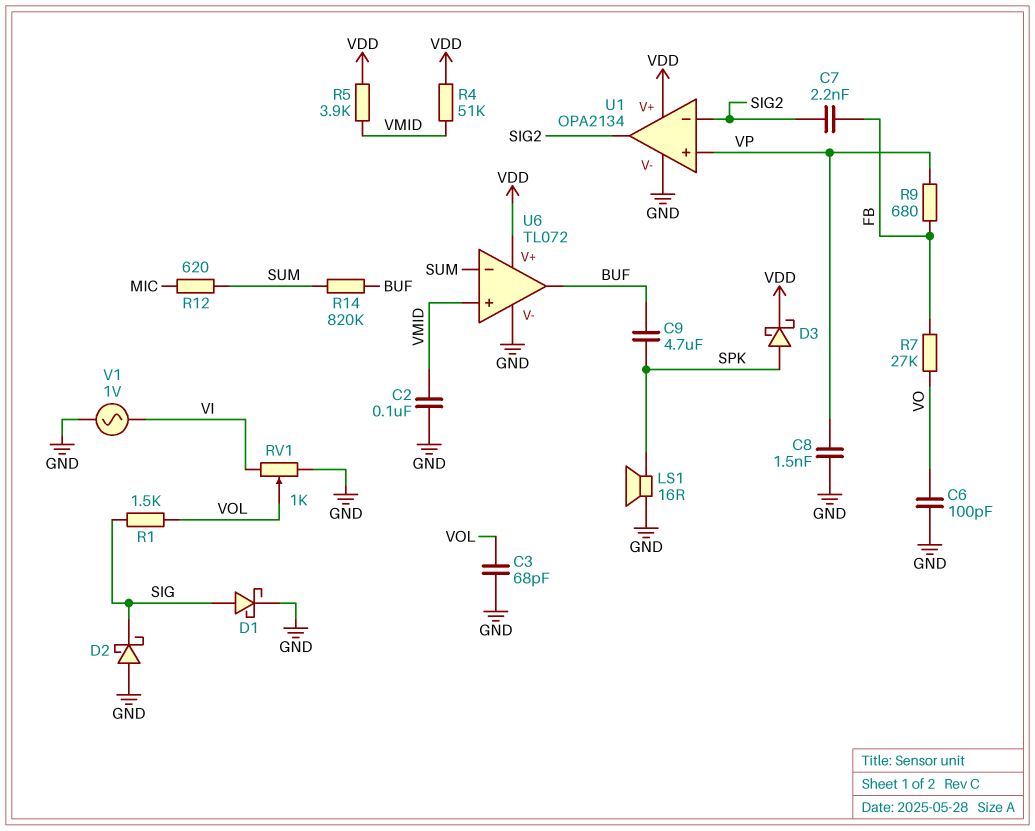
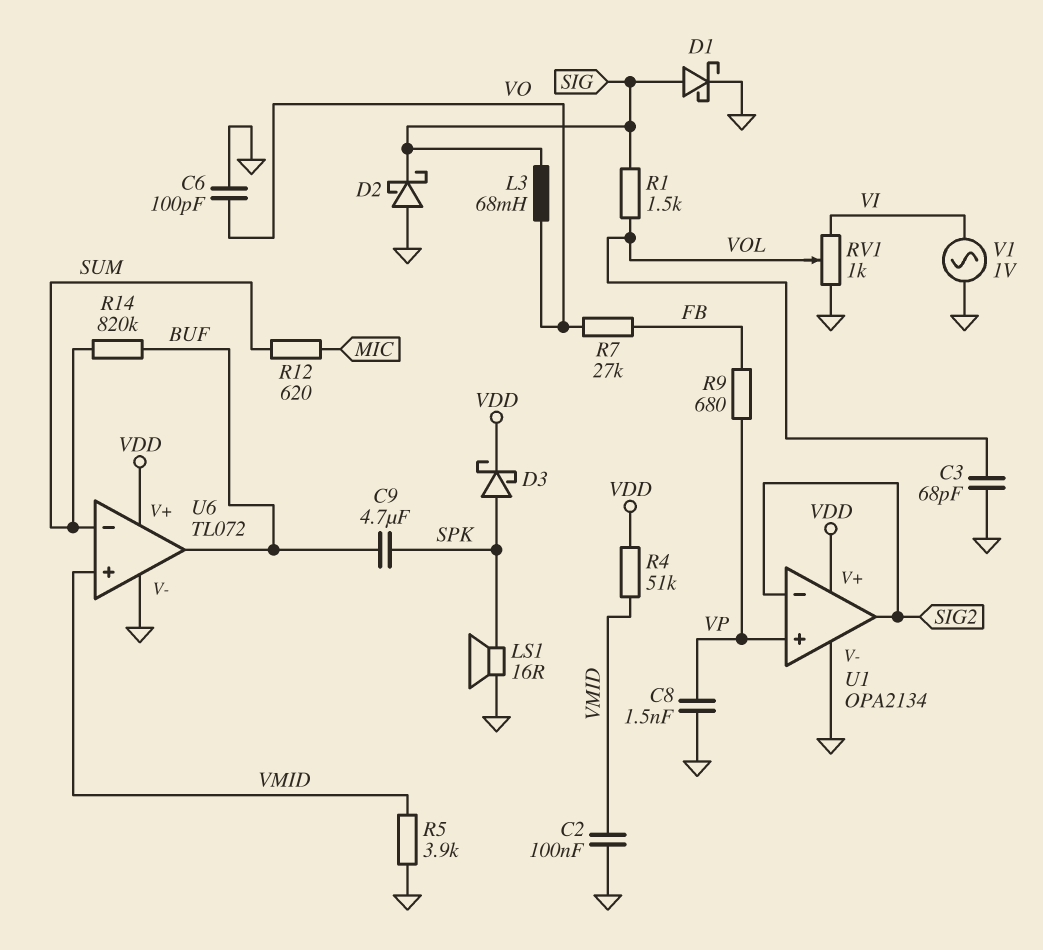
C7: 2.2nF (FB, SIG2) -> none
L3: none -> 68mH (SIG, VO)
R5: 3.9k (VDD, VMID) -> 3.9k (GND, VMID)

